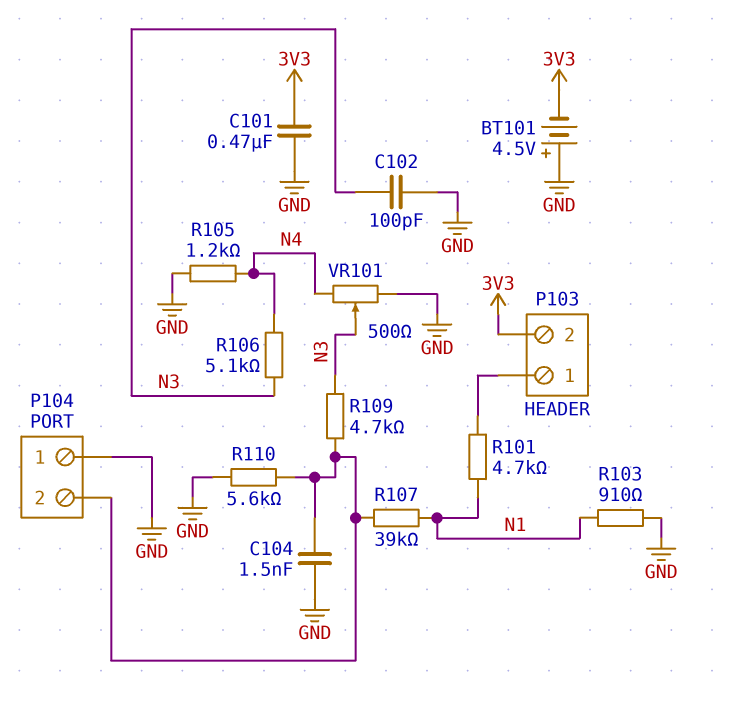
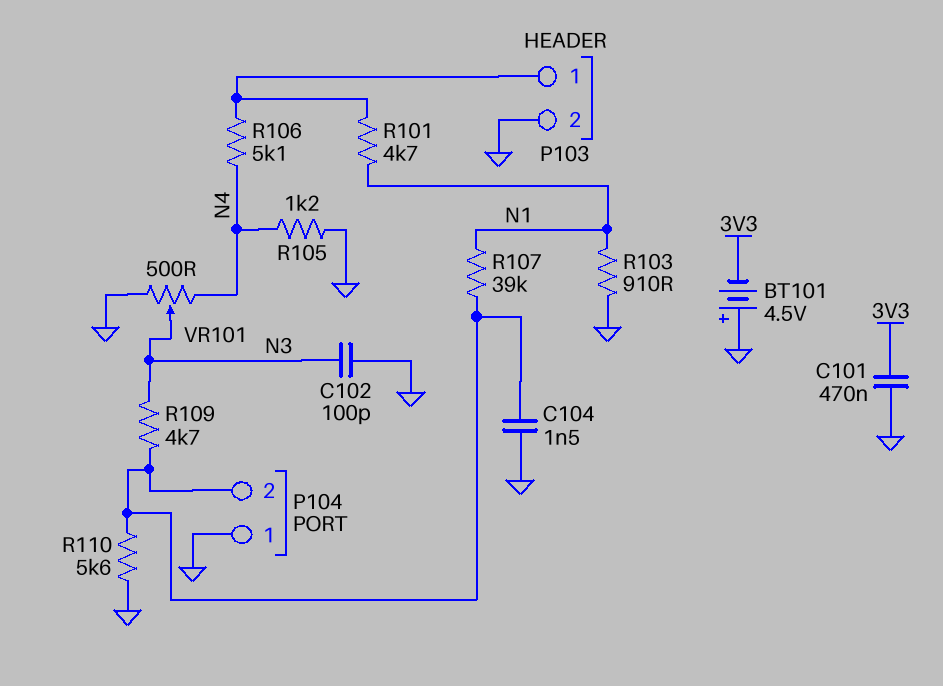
P103 pin 2: 3V3 -> GND
R106: 5.1k (N3, N4) -> 5.1k (N4, P103/1)

